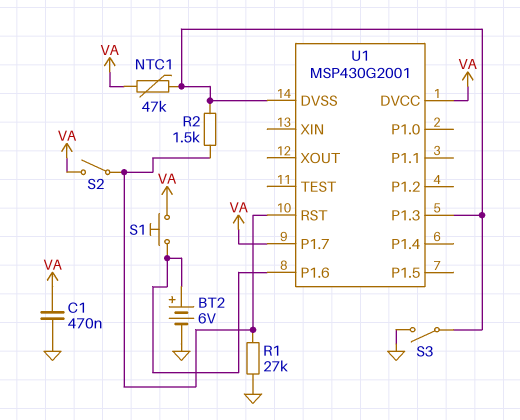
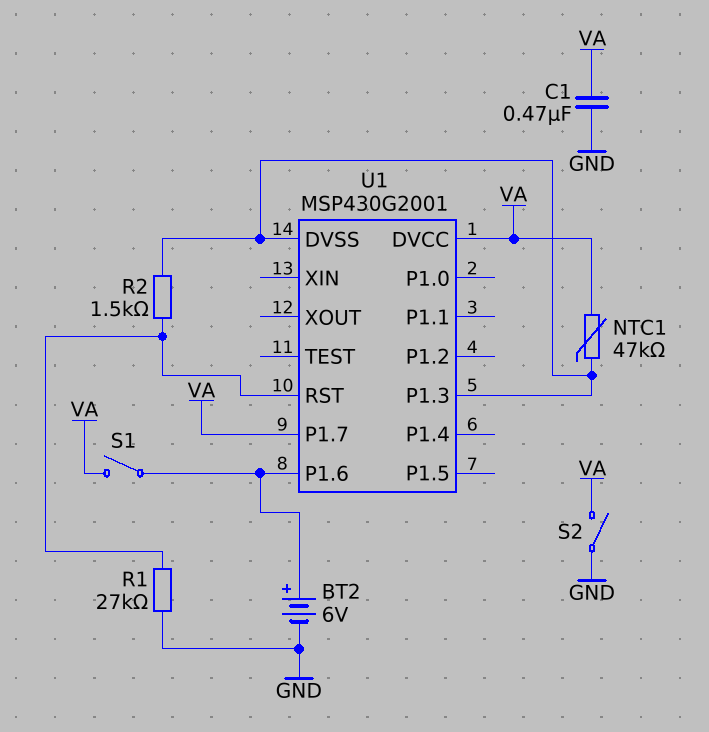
S1: button (U1/P1.6, VA) -> switch (U1/P1.6, VA)
S2: switch (U1/RST, VA) -> switch (GND, VA)
S3: switch (GND, U1/DVSS) -> none

